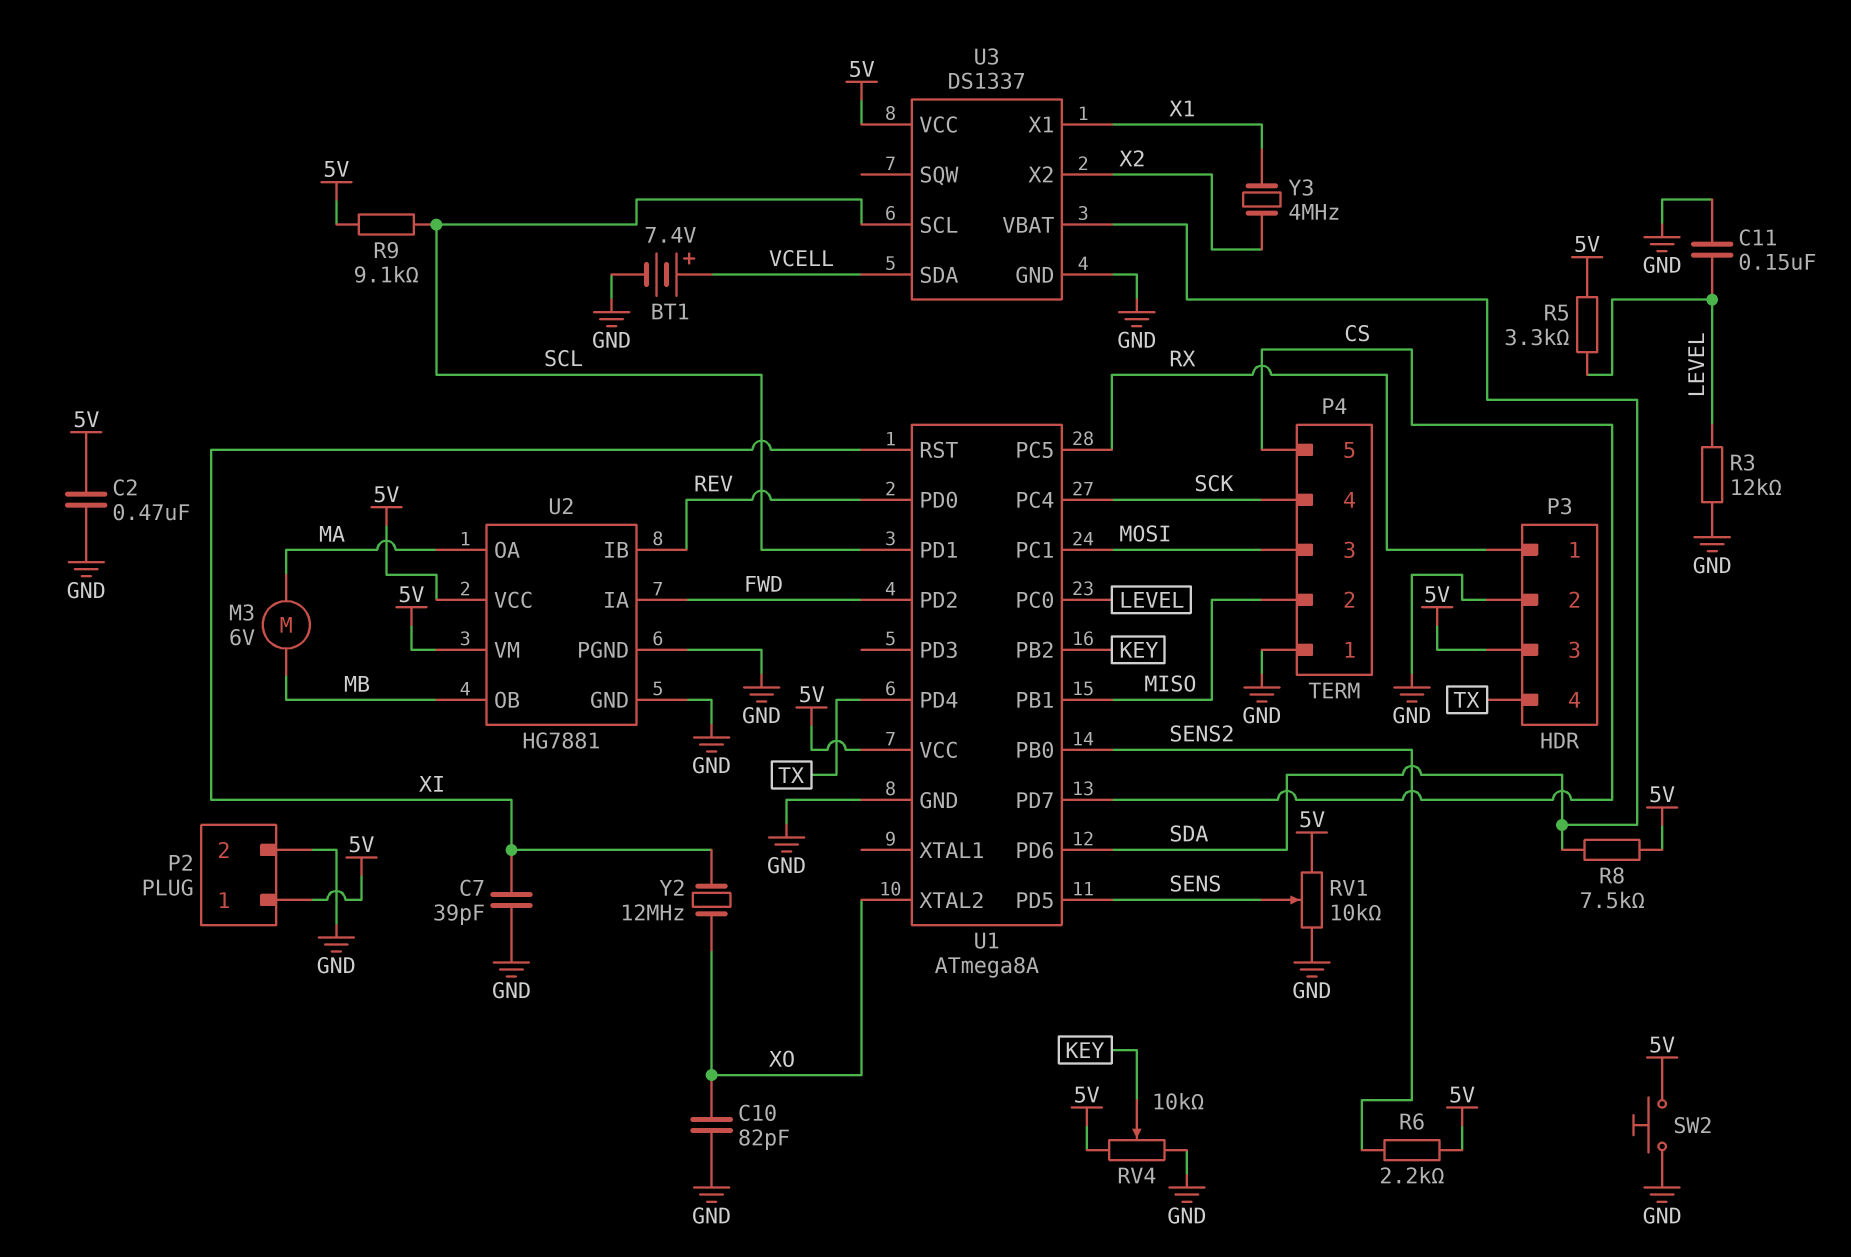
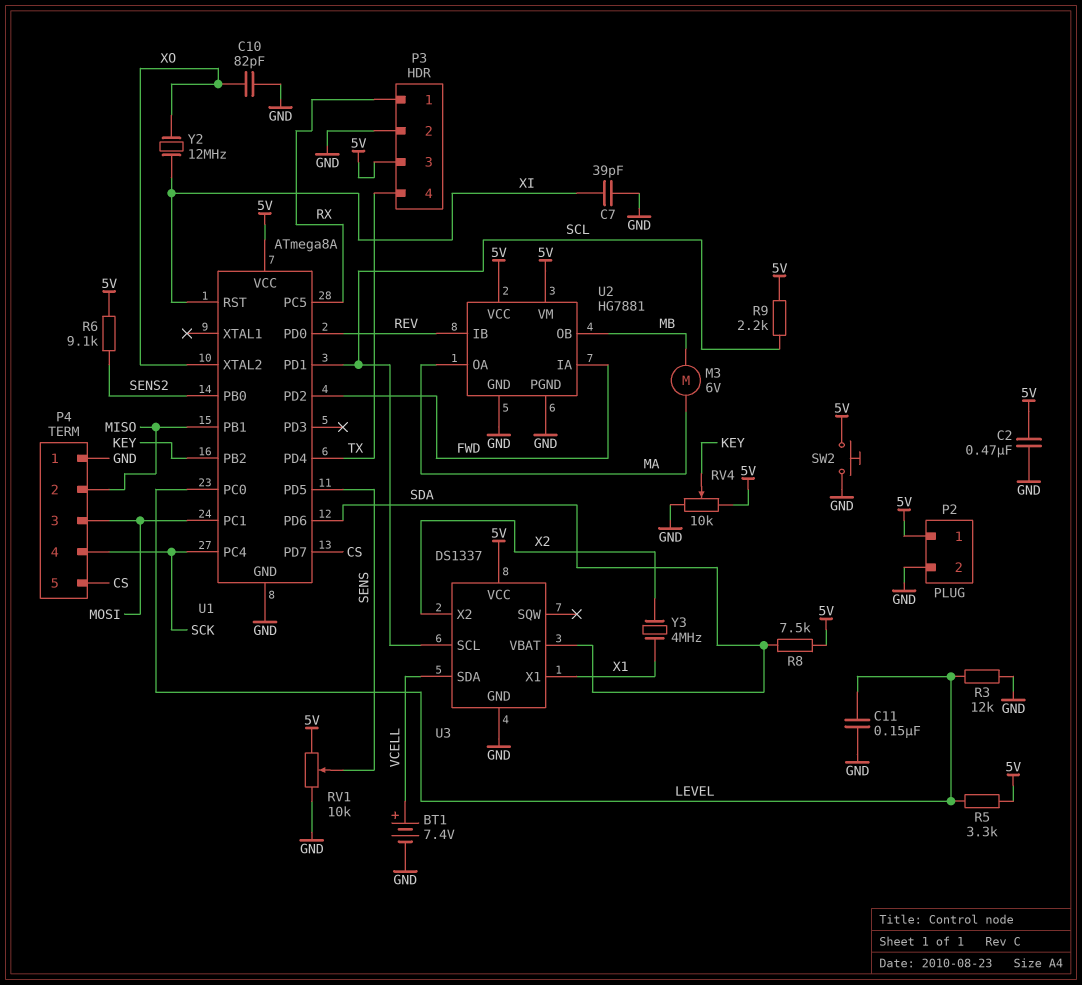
R6: 2.2k (5V, SENS2) -> 9.1k (5V, SENS2)
R9: 9.1k (5V, SCL) -> 2.2k (5V, SCL)

